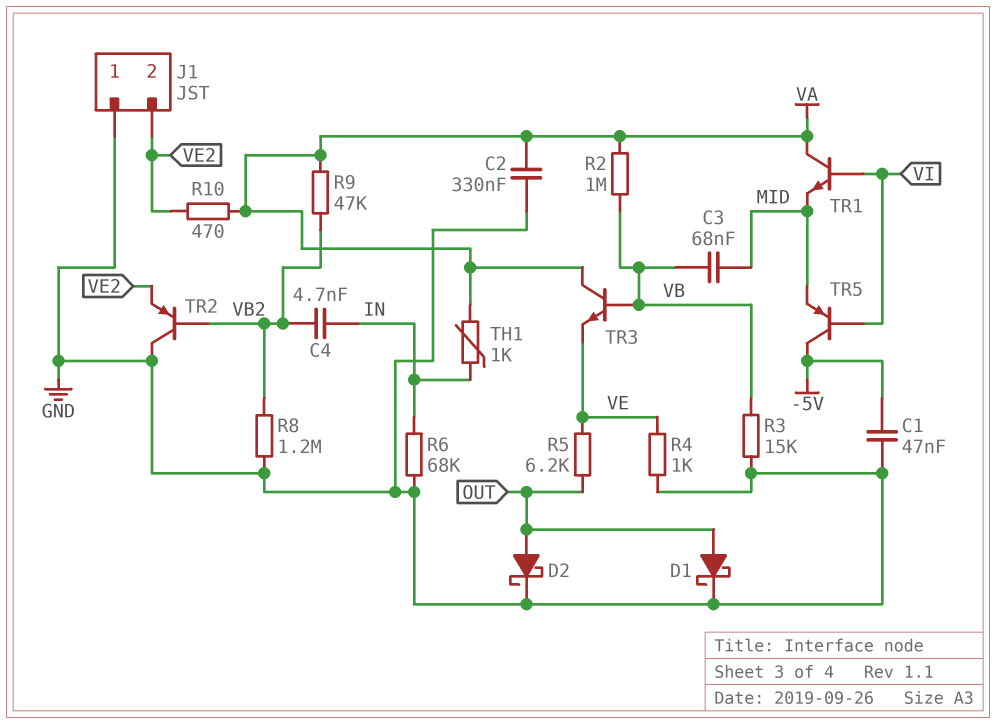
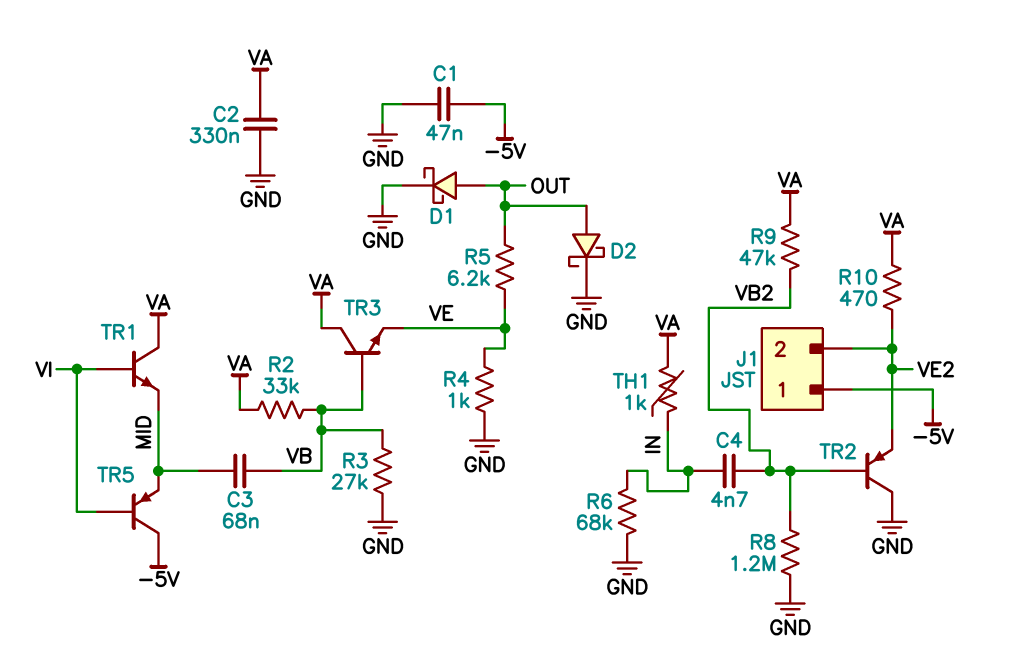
J1 pin 1: GND -> -5V
R2: 1M (VA, VB) -> 33k (VA, VB)
R3: 15k (GND, VB) -> 27k (GND, VB)

